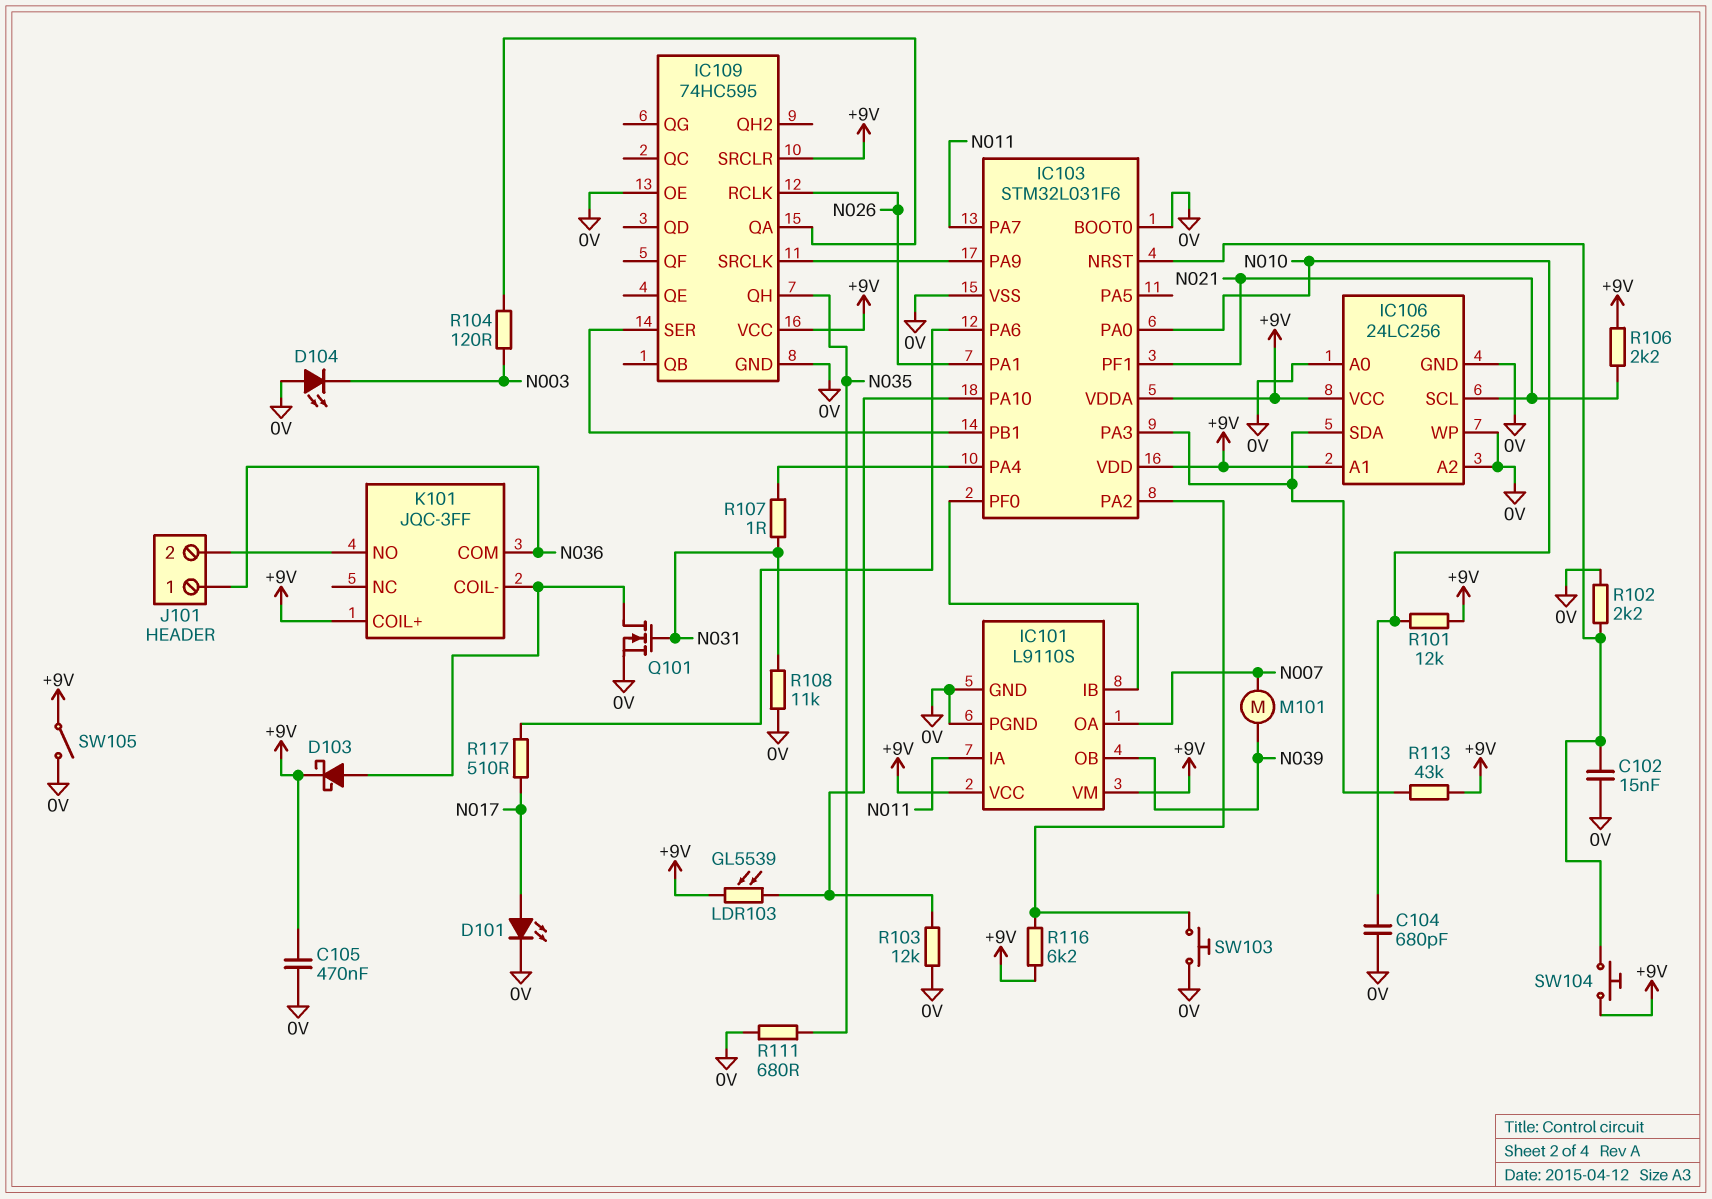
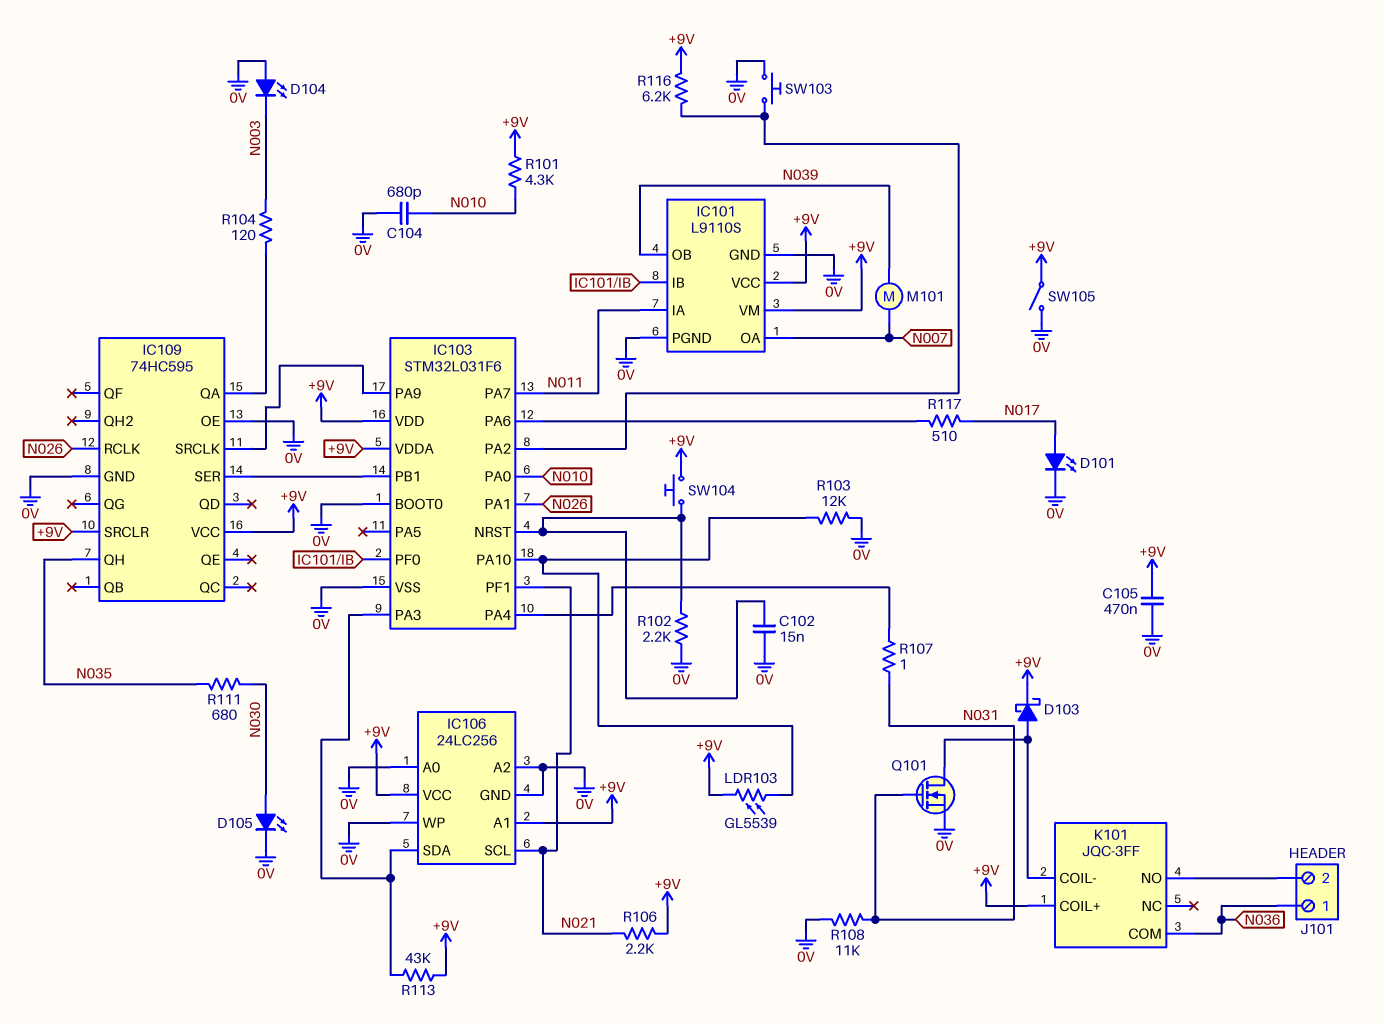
D105: none -> LED (A N030, K 0V)
R101: 12k (+9V, N010) -> 4.3k (+9V, N010)
R111: 680 (0V, N035) -> 680 (N030, N035)

